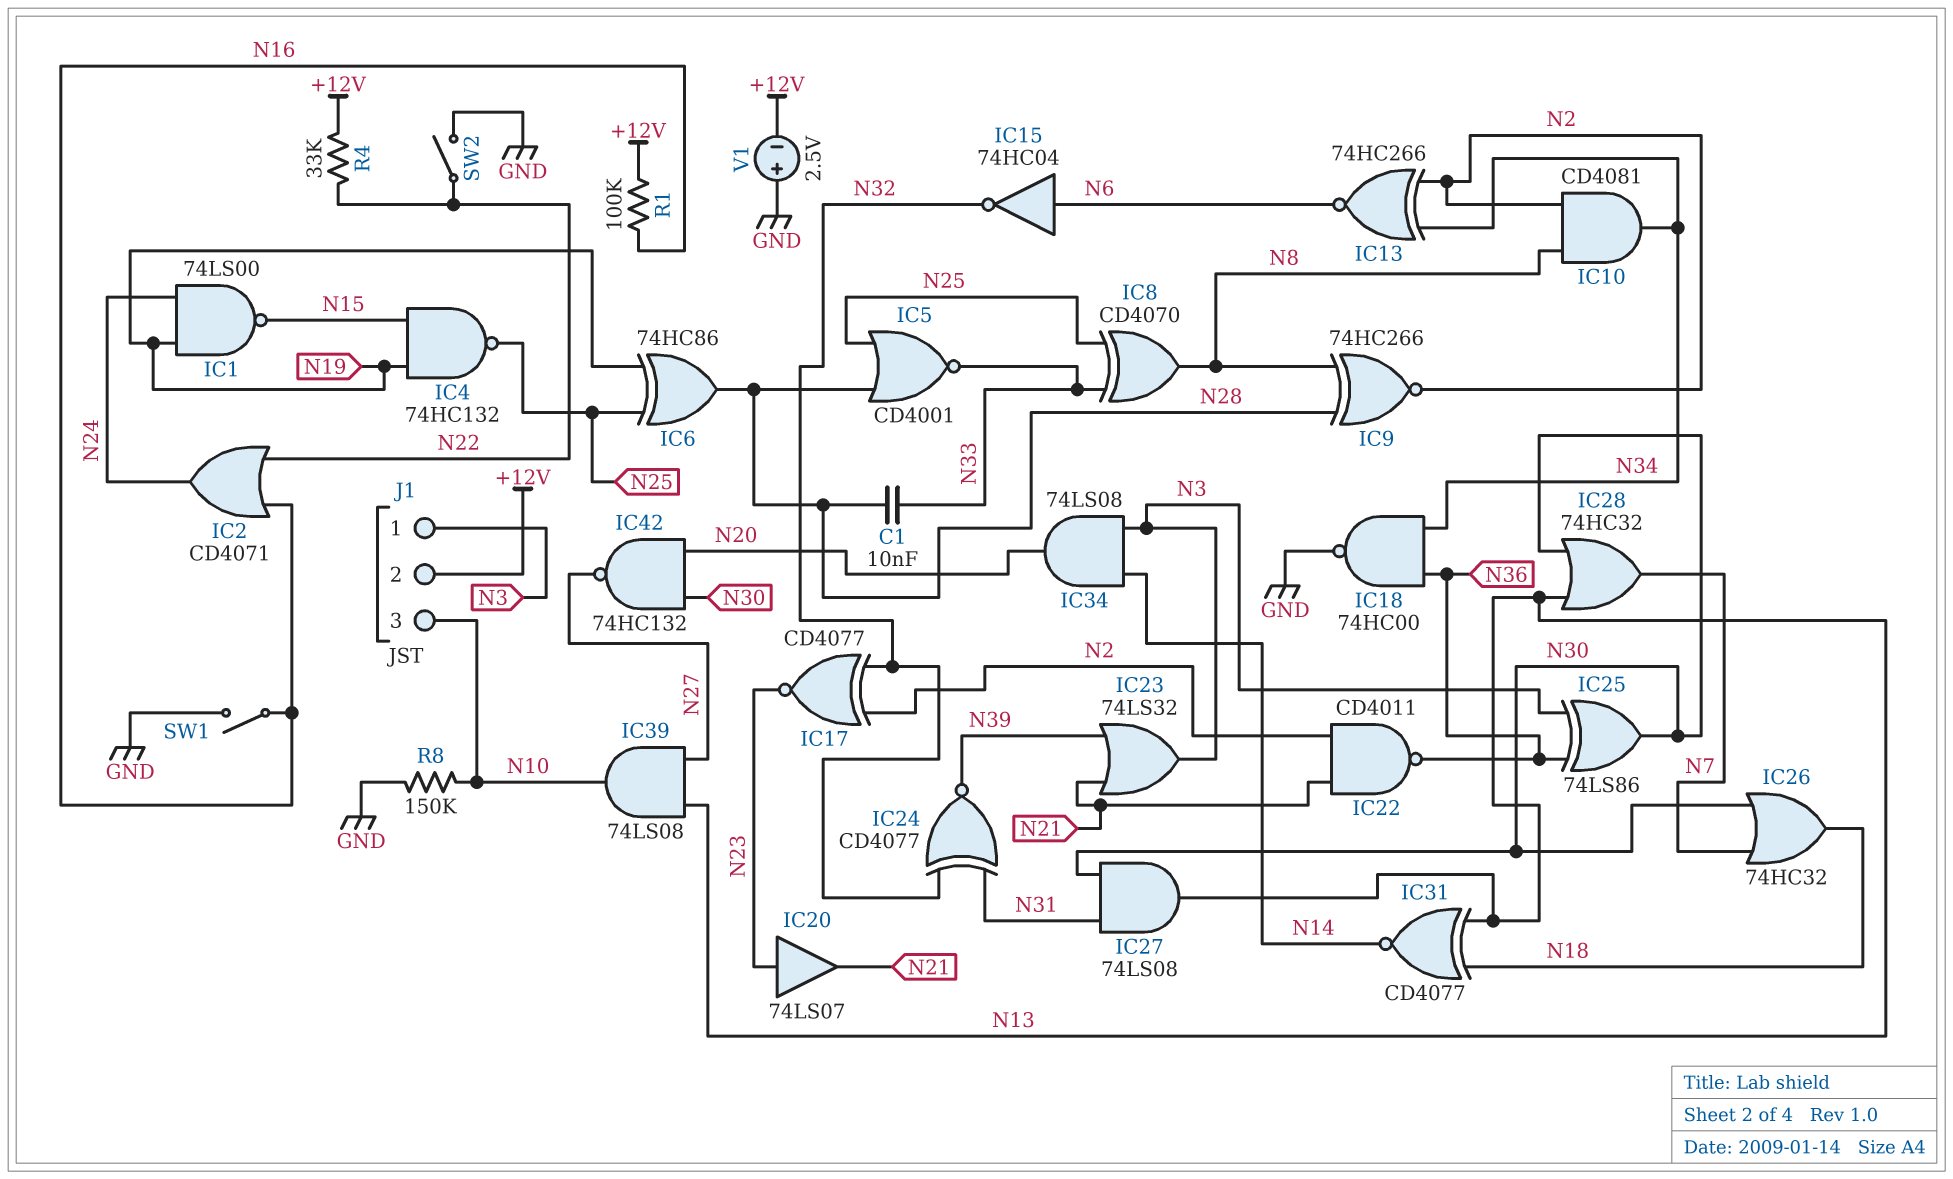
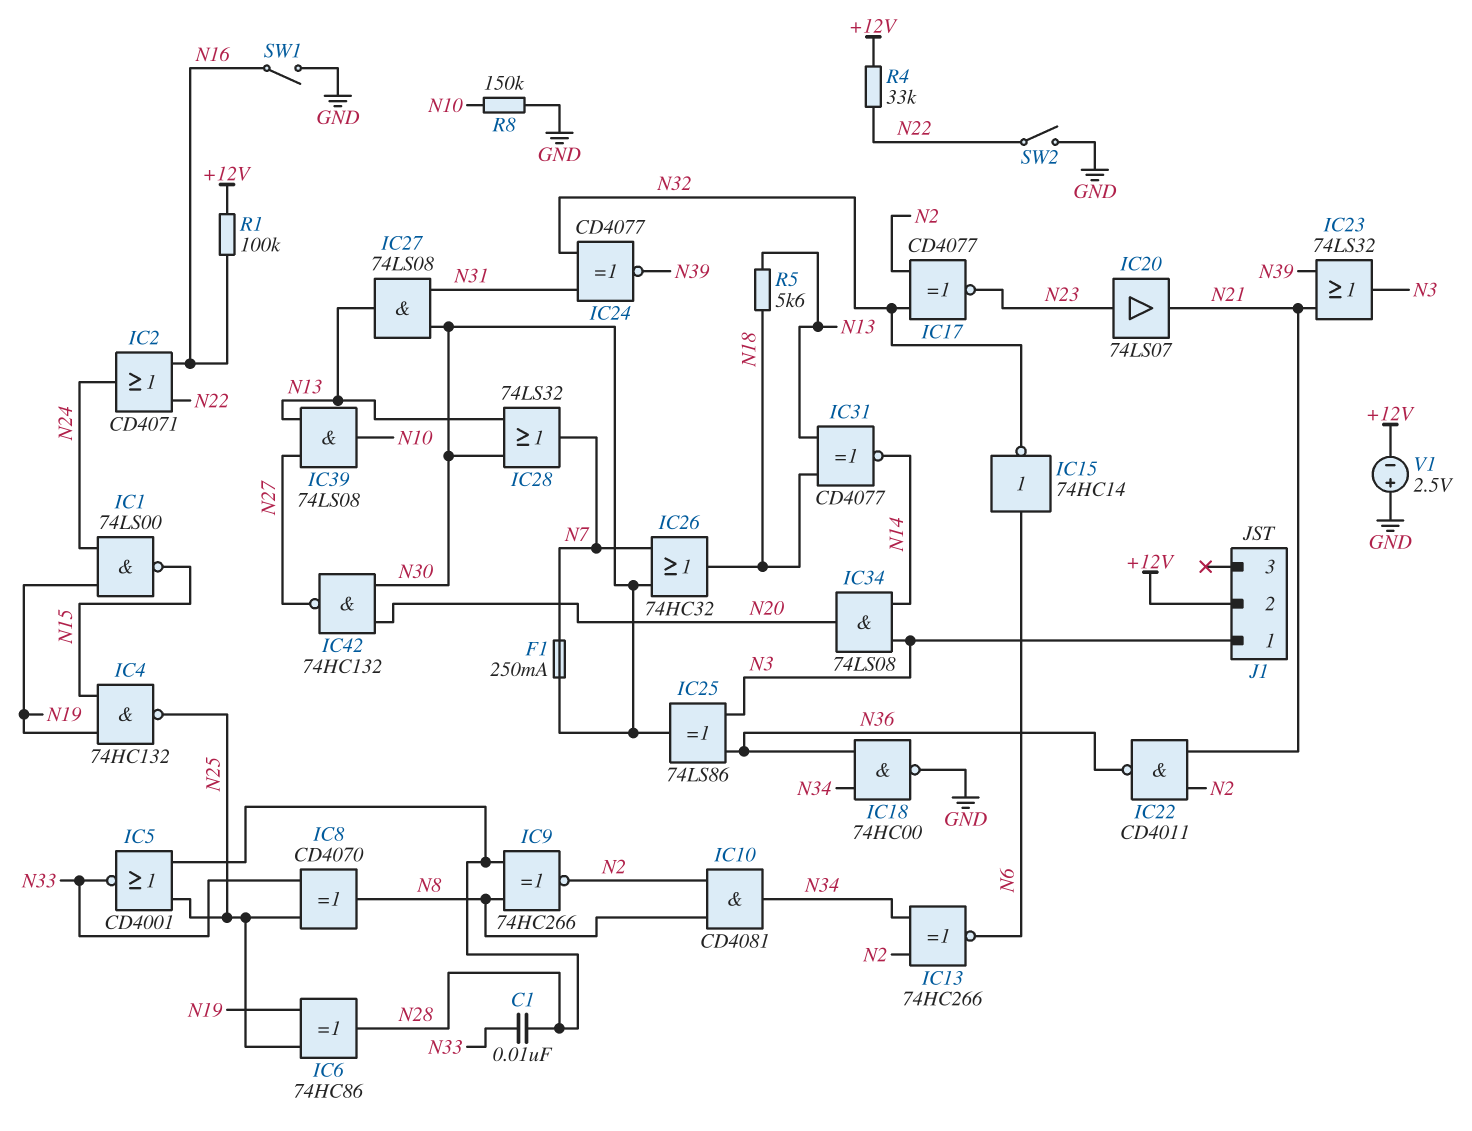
F1: none -> 250mA (N7, N30)
IC15: NOT 74HC04 (in N6, out N32) -> NOT 74HC14 (in N6, out N32)
IC28: OR 74HC32 (in N13, in N30, out N7) -> OR 74LS32 (in N13, in N30, out N7)
J1 pin 3: N10 -> none
R5: none -> 5.6k (N13, N18)

